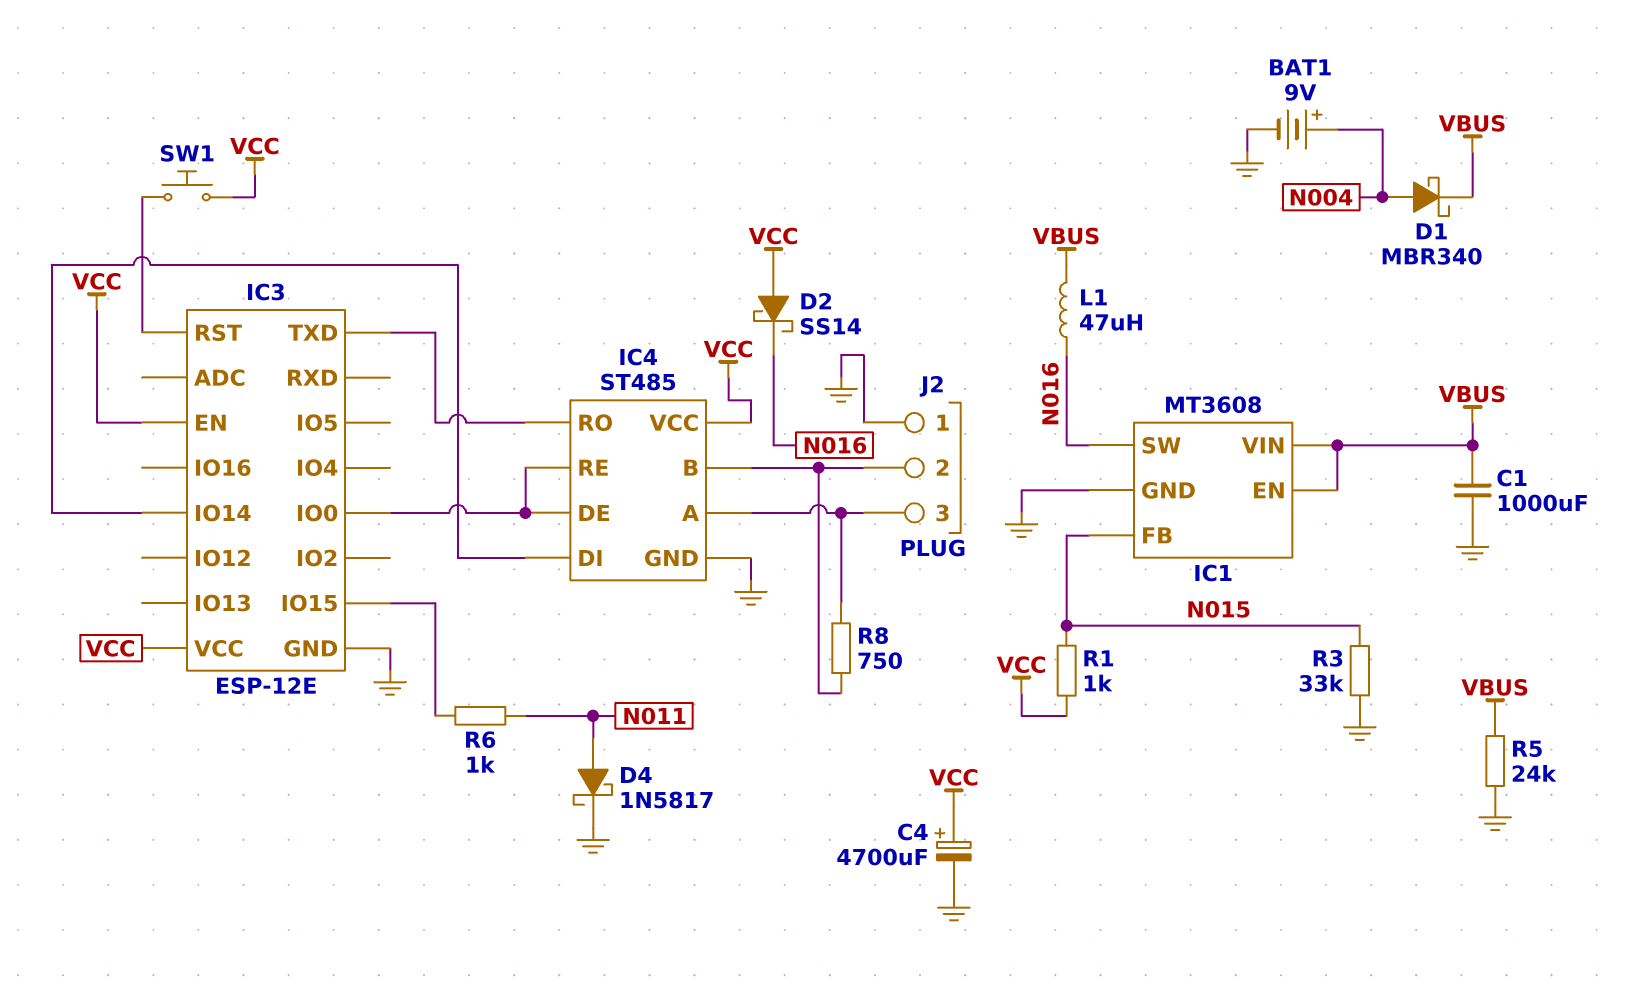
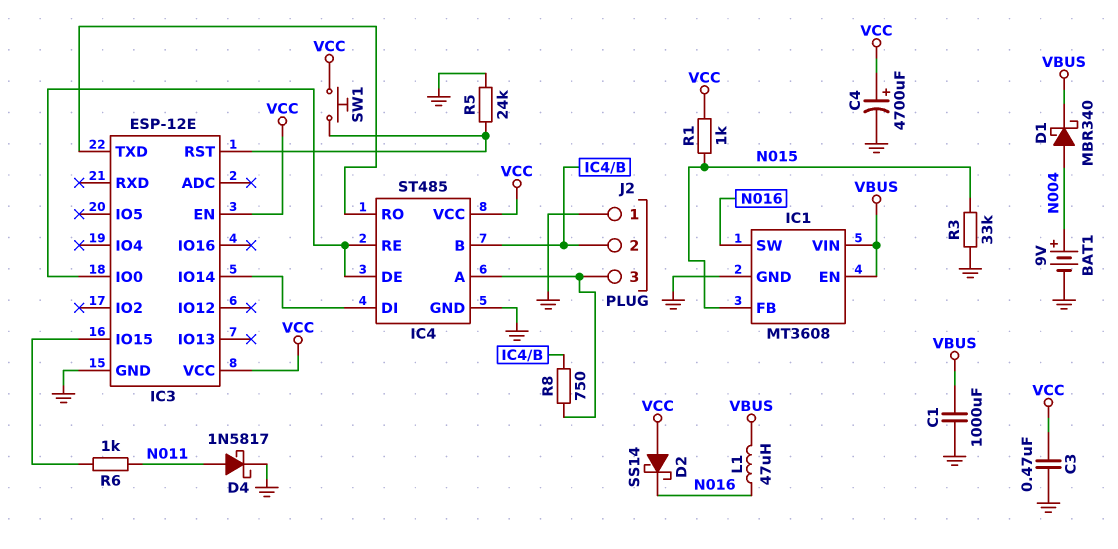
C3: none -> 470nF (GND, VCC)
R5: 24k (GND, VBUS) -> 24k (GND, IC3/RST)

